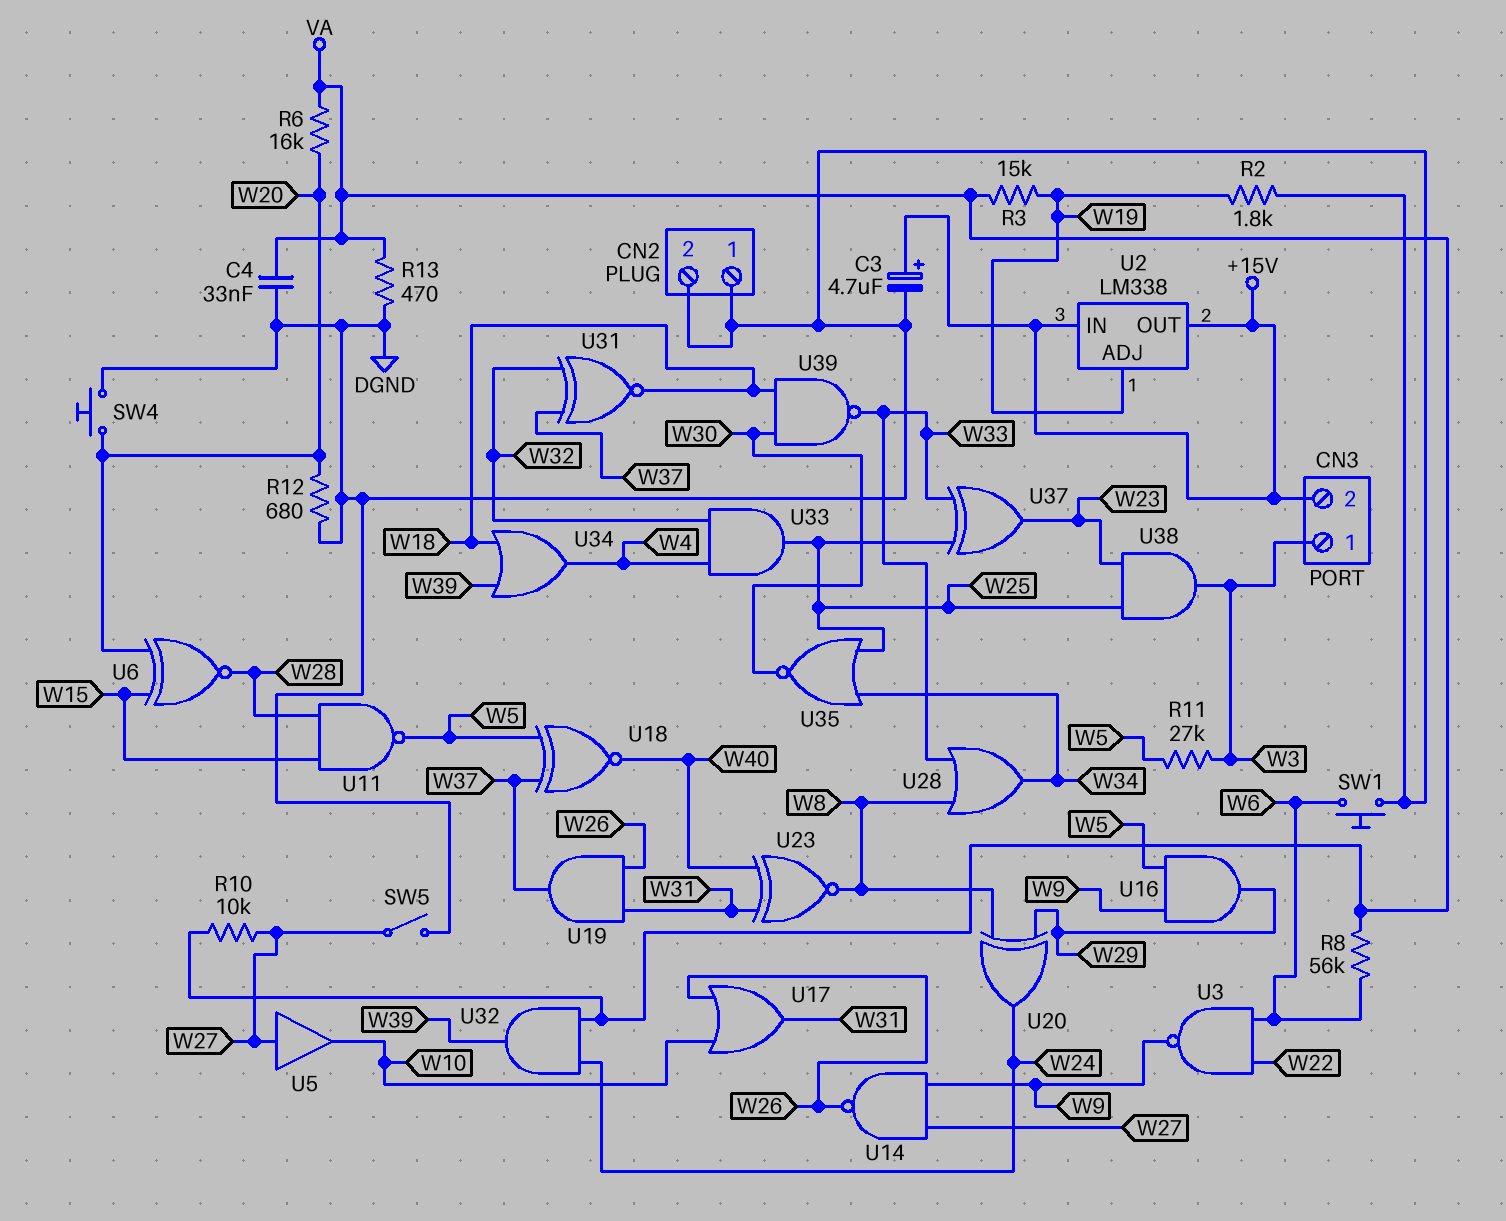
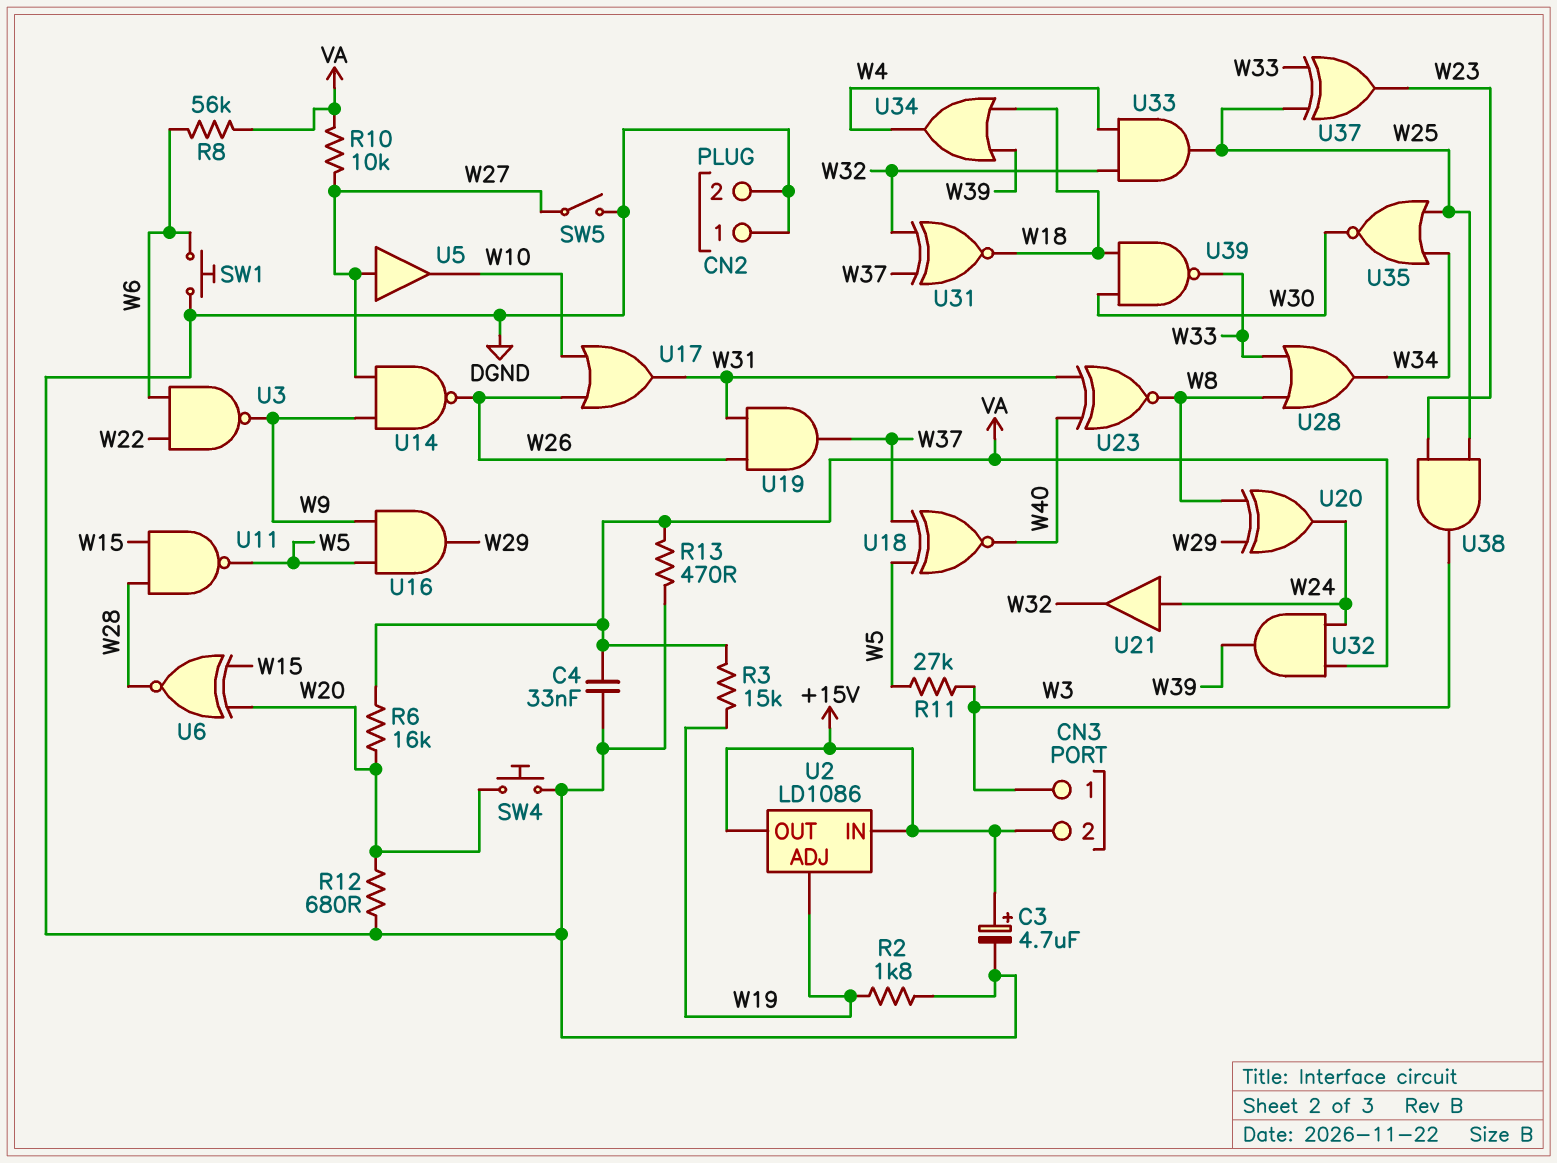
U2: LM338 -> LD1086
U21: none -> buffer (in W24, out W32)

